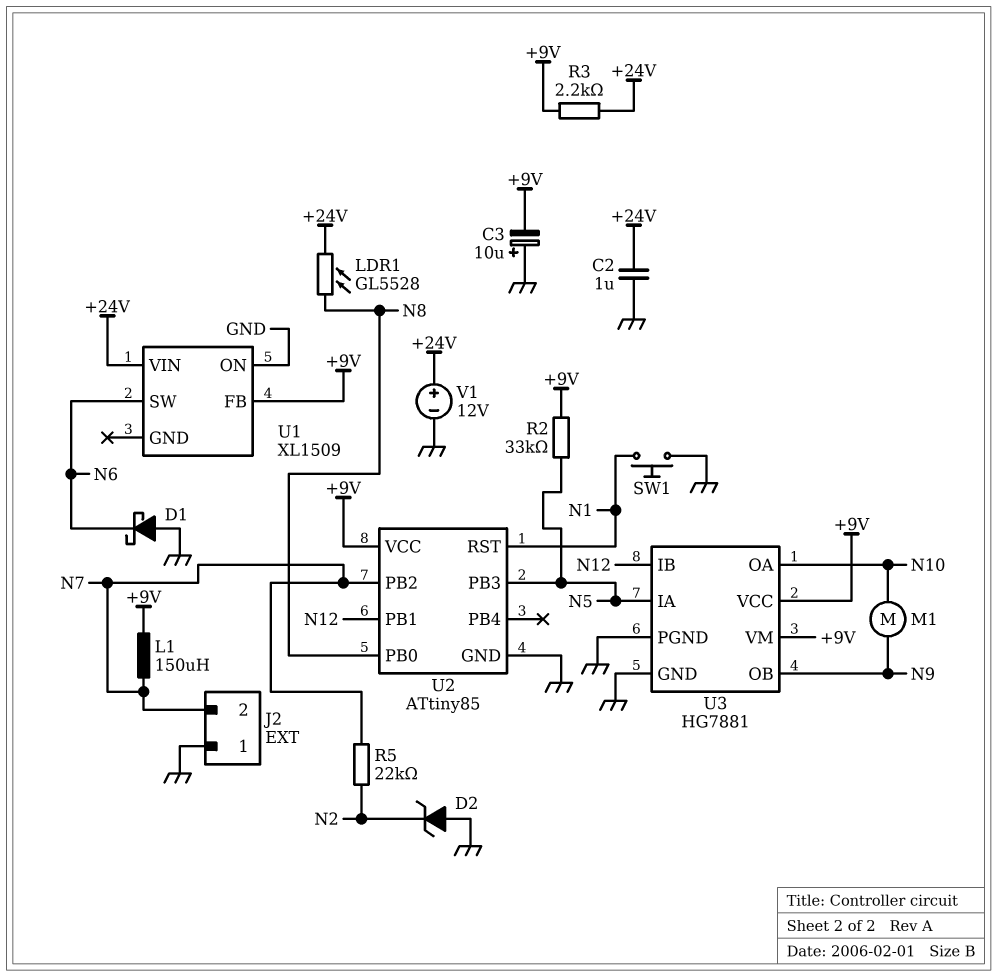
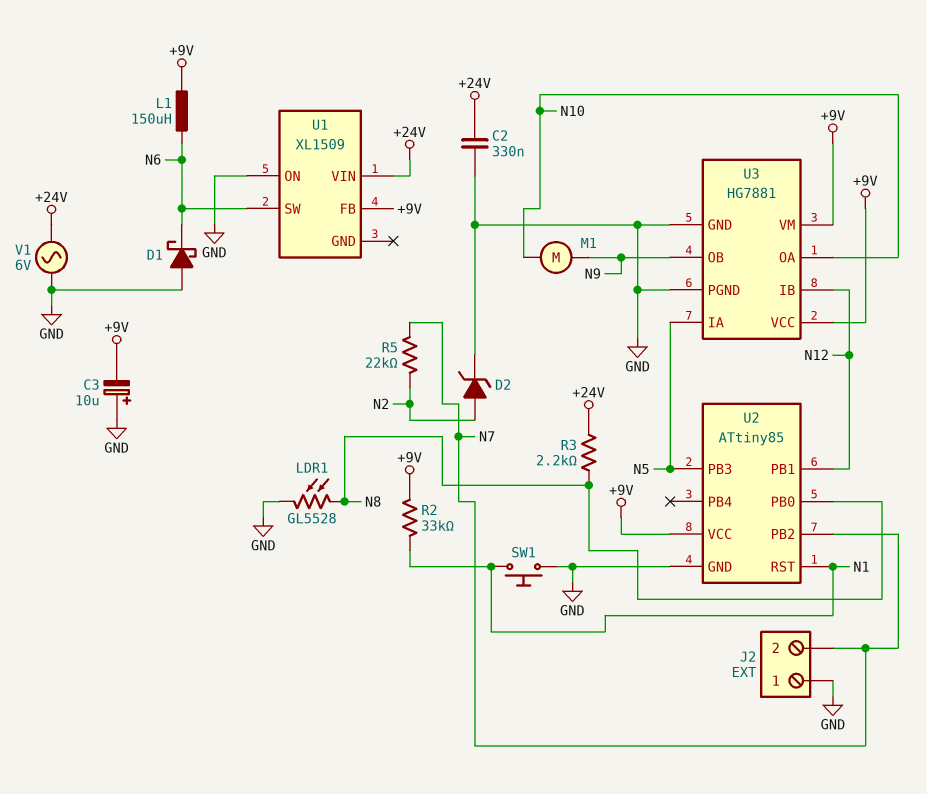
C2: 1uF (+24V, GND) -> 330nF (+24V, GND)
D2: zener (A GND, K N2) -> zener (A N2, K GND)
L1: 150uH (+9V, N7) -> 150uH (+9V, N6)
LDR1: GL5528 (+24V, N8) -> GL5528 (GND, N8)
R2: 33k (+9V, N5) -> 33k (+9V, N1)
R3: 2.2k (+9V, +24V) -> 2.2k (+24V, N8)
V1: 12V (plus +24V, minus GND) -> AC 6V (+24V, GND)

